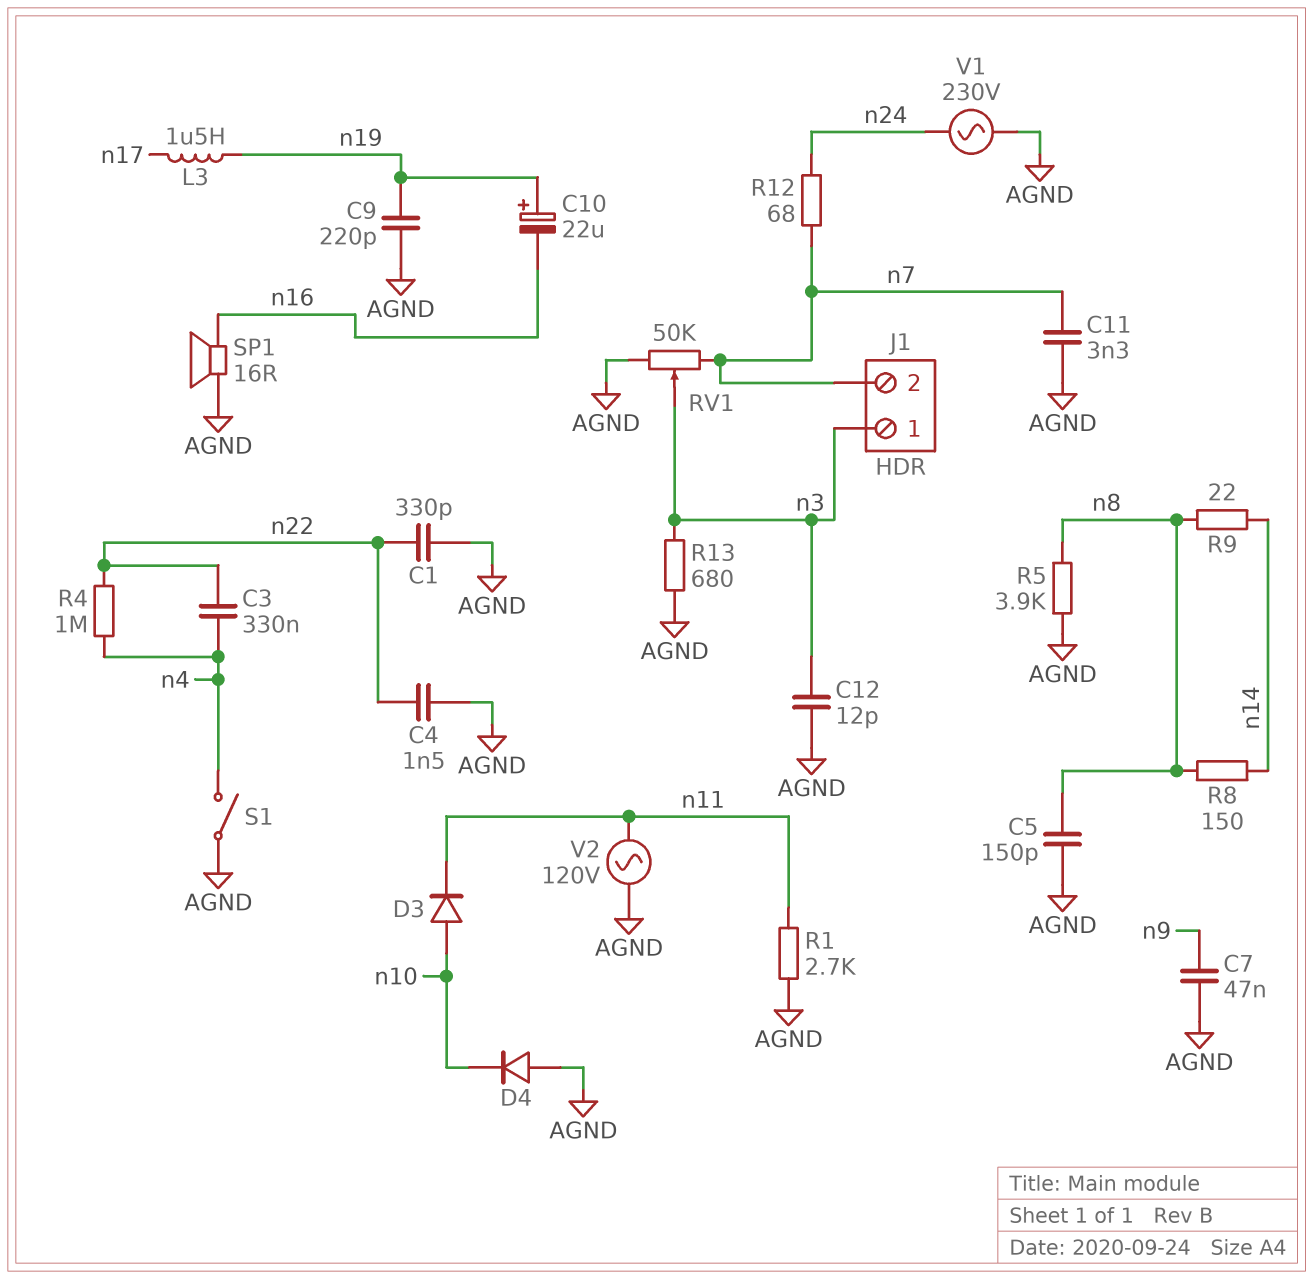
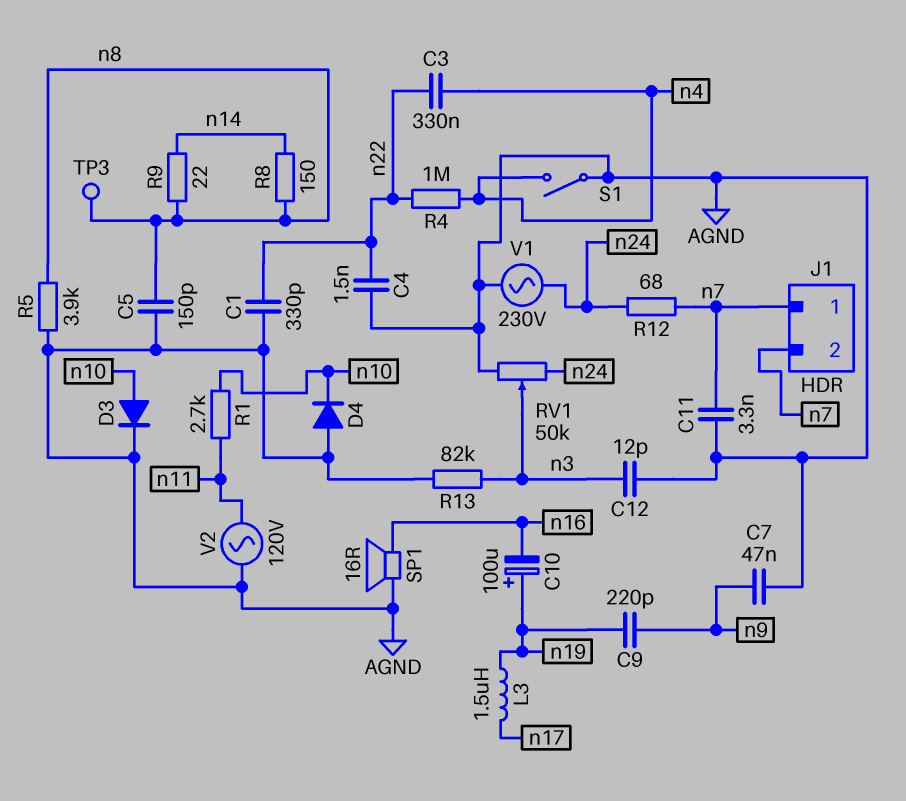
C9: 220pF (AGND, n19) -> 220pF (n9, n19)
C10: 22uF (plus n19, minus n16) -> 100uF (plus n19, minus n16)
D3: diode (A n10, K n11) -> diode (A n10, K AGND)
J1 pin 1: n3 -> n7
R1: 2.7k (AGND, n11) -> 2.7k (n10, n11)
R13: 680 (AGND, n3) -> 82k (AGND, n3)
RV1: 50k (AGND, n7, wiper n3) -> 50k (AGND, n24, wiper n3)
TP3: none -> test point (n8)

